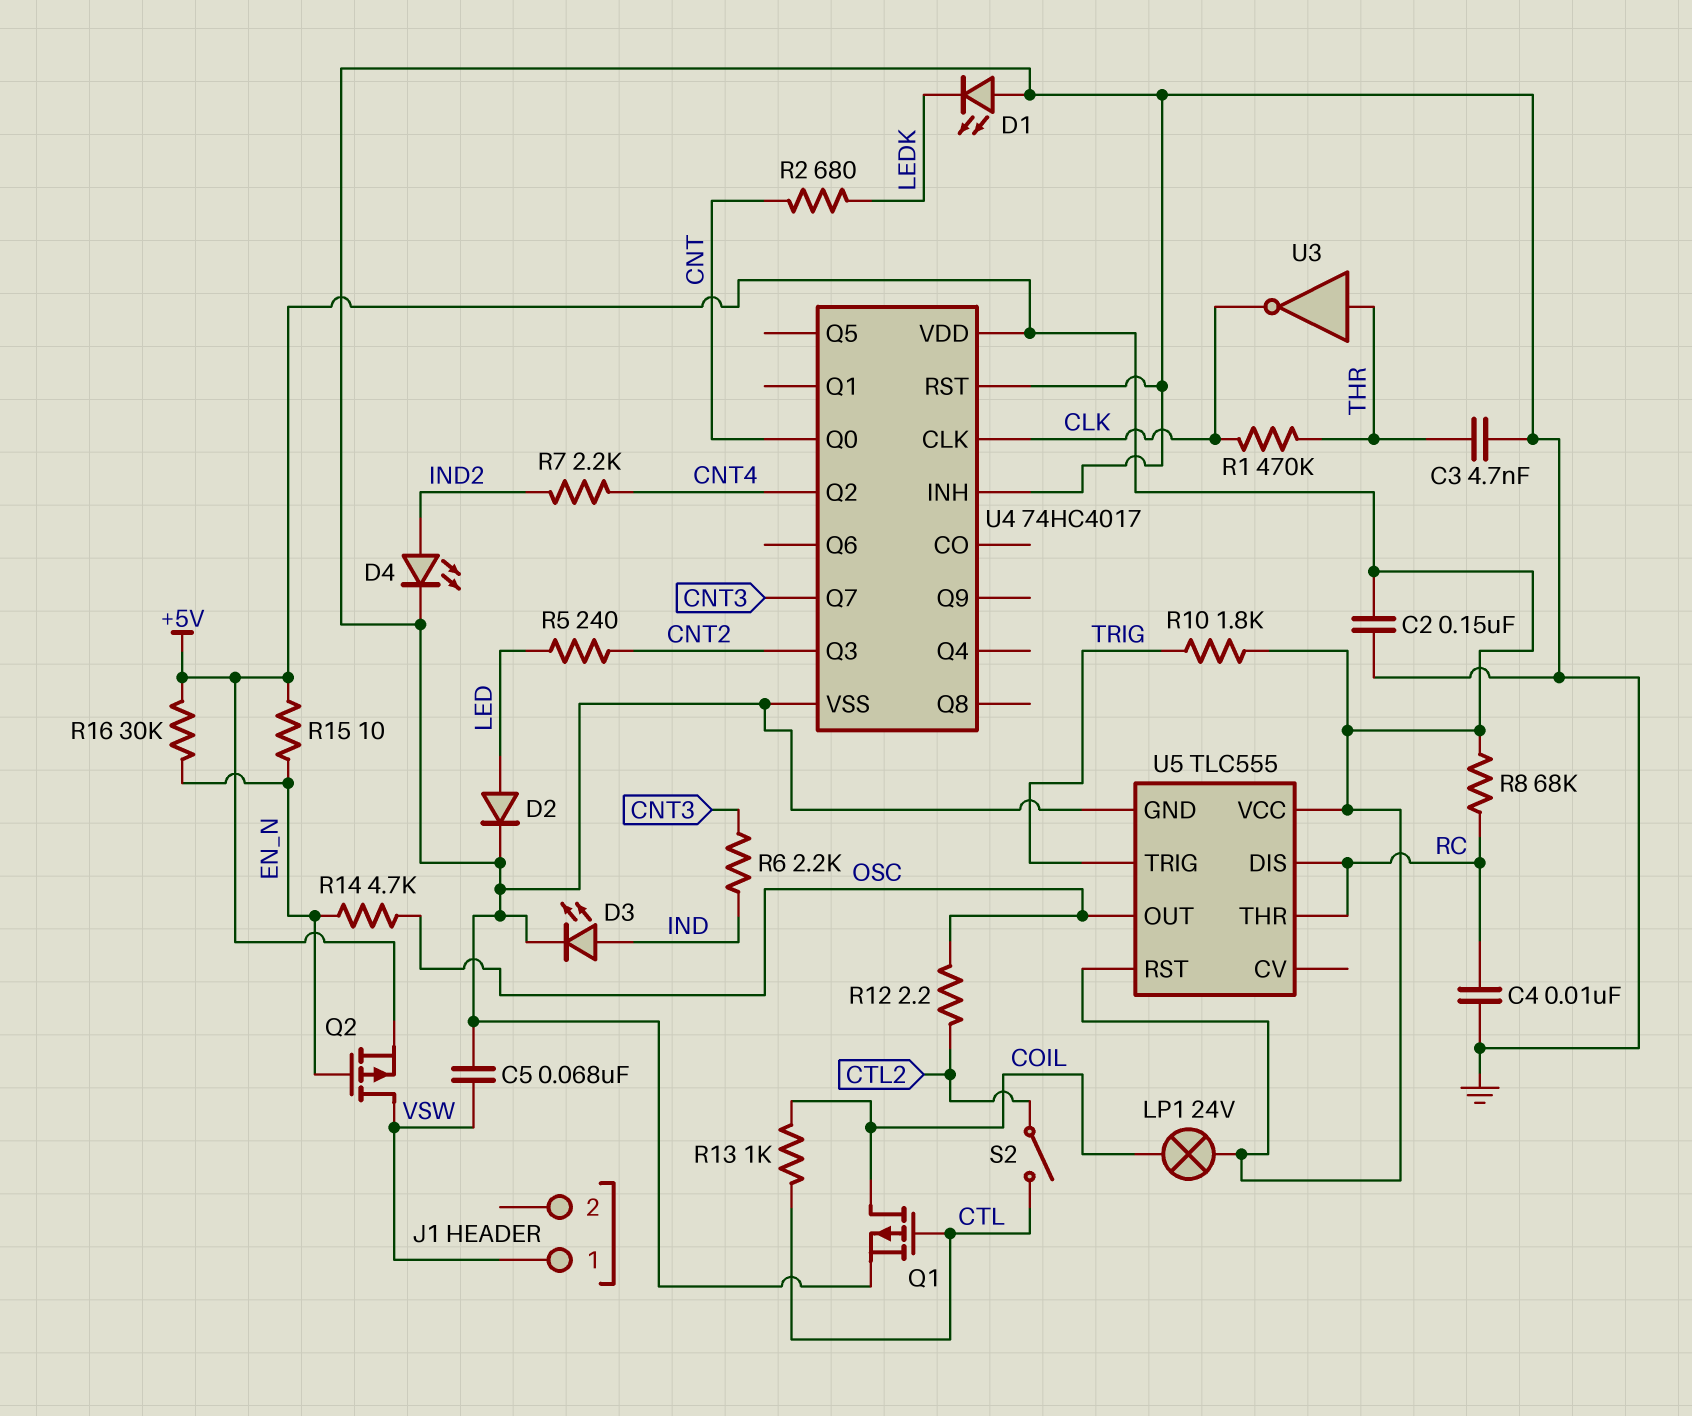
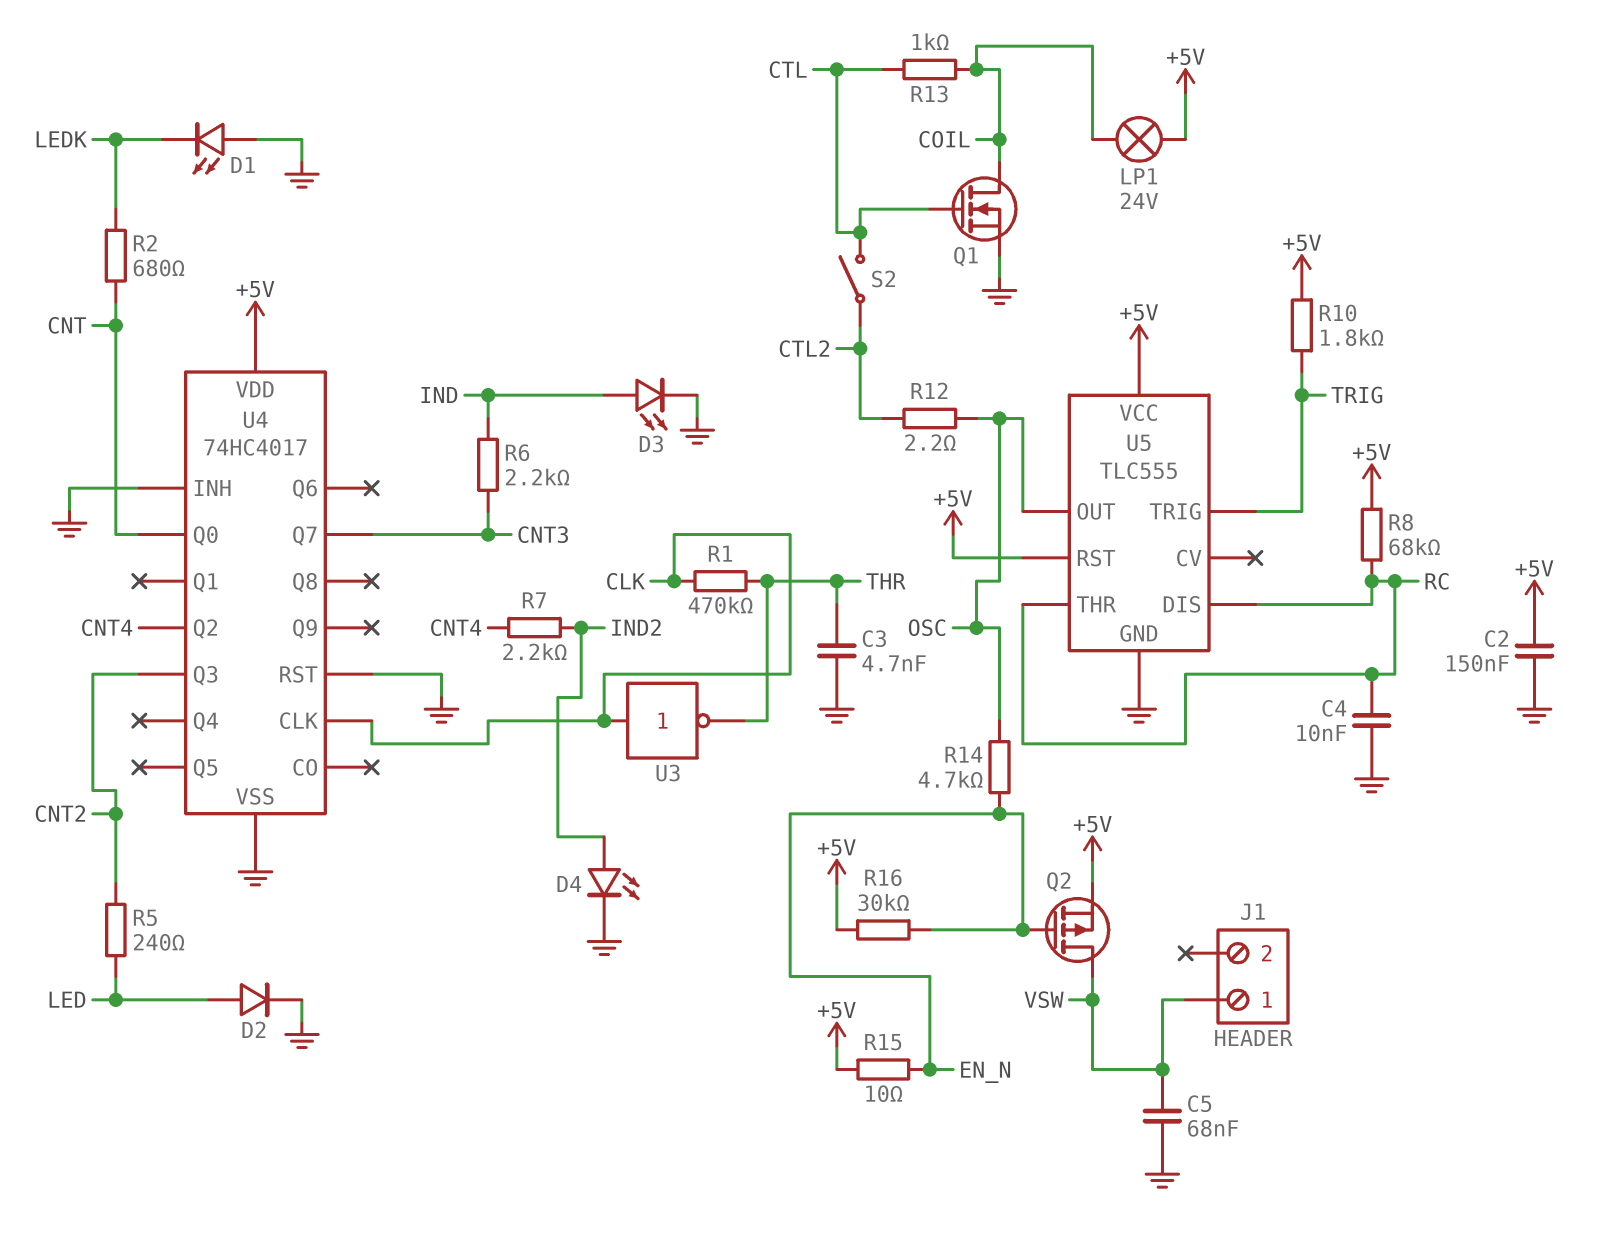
Q1: PMOS (G CTL, D COIL, S GND) -> NMOS (G CTL, D COIL, S GND)
U3: NOT (in THR, out CLK) -> NOT (in CLK, out THR)

